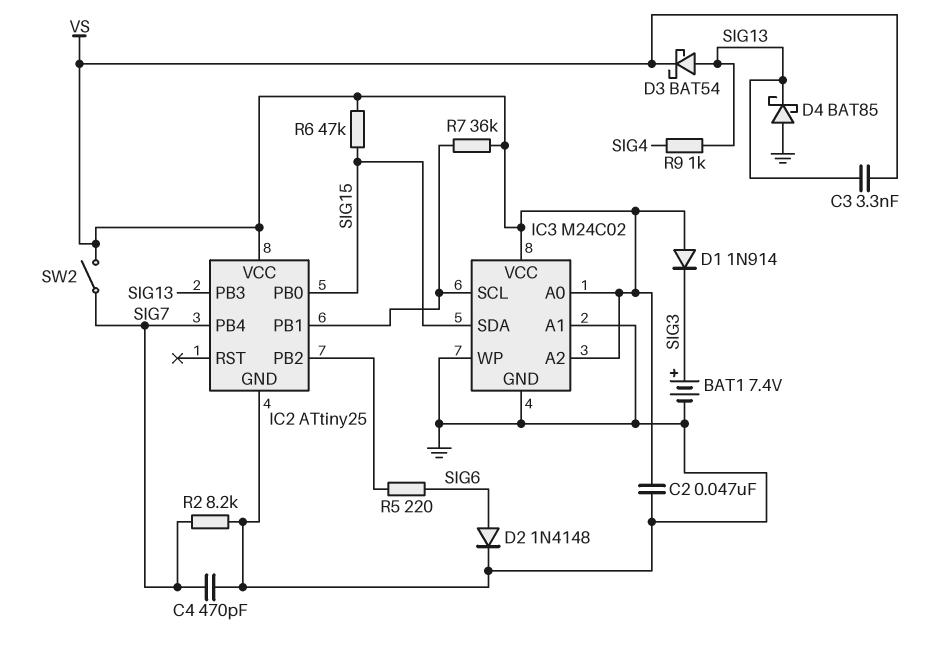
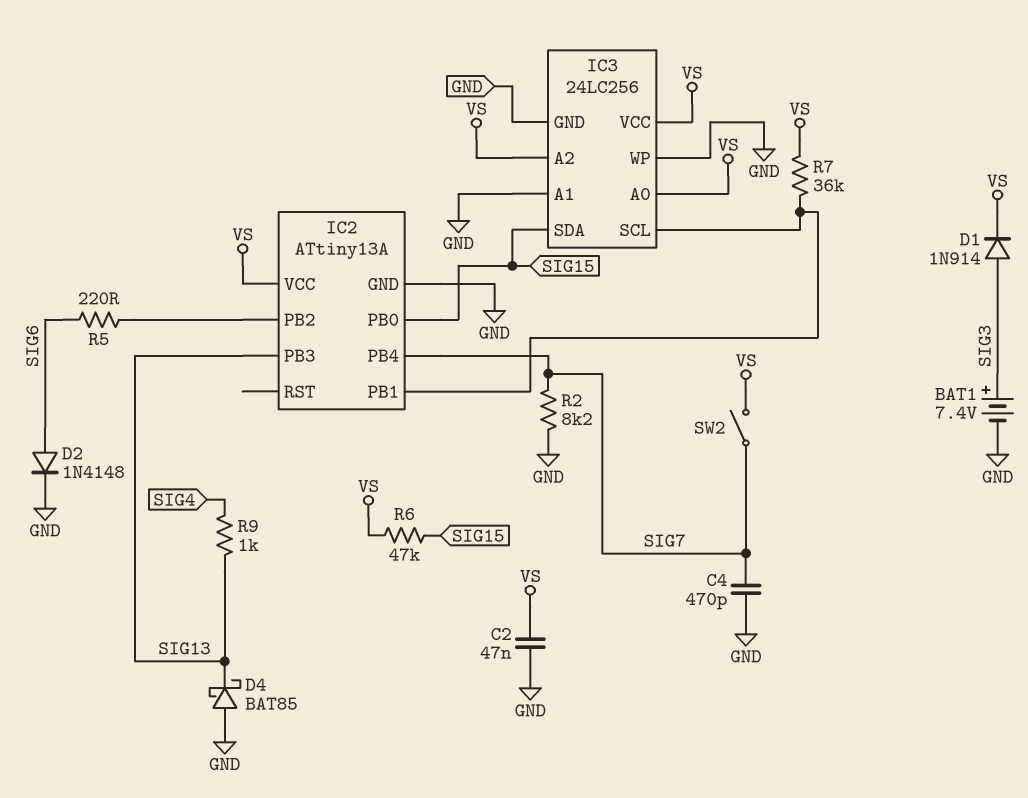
C3: 3.3nF (SIG13, VS) -> none
D1: diode 1N914 (A VS, K SIG3) -> diode 1N914 (A SIG3, K VS)
D3: schottky BAT54 (A SIG13, K VS) -> none
IC2: ATtiny25 -> ATtiny13A
IC3: M24C02 -> 24LC256

